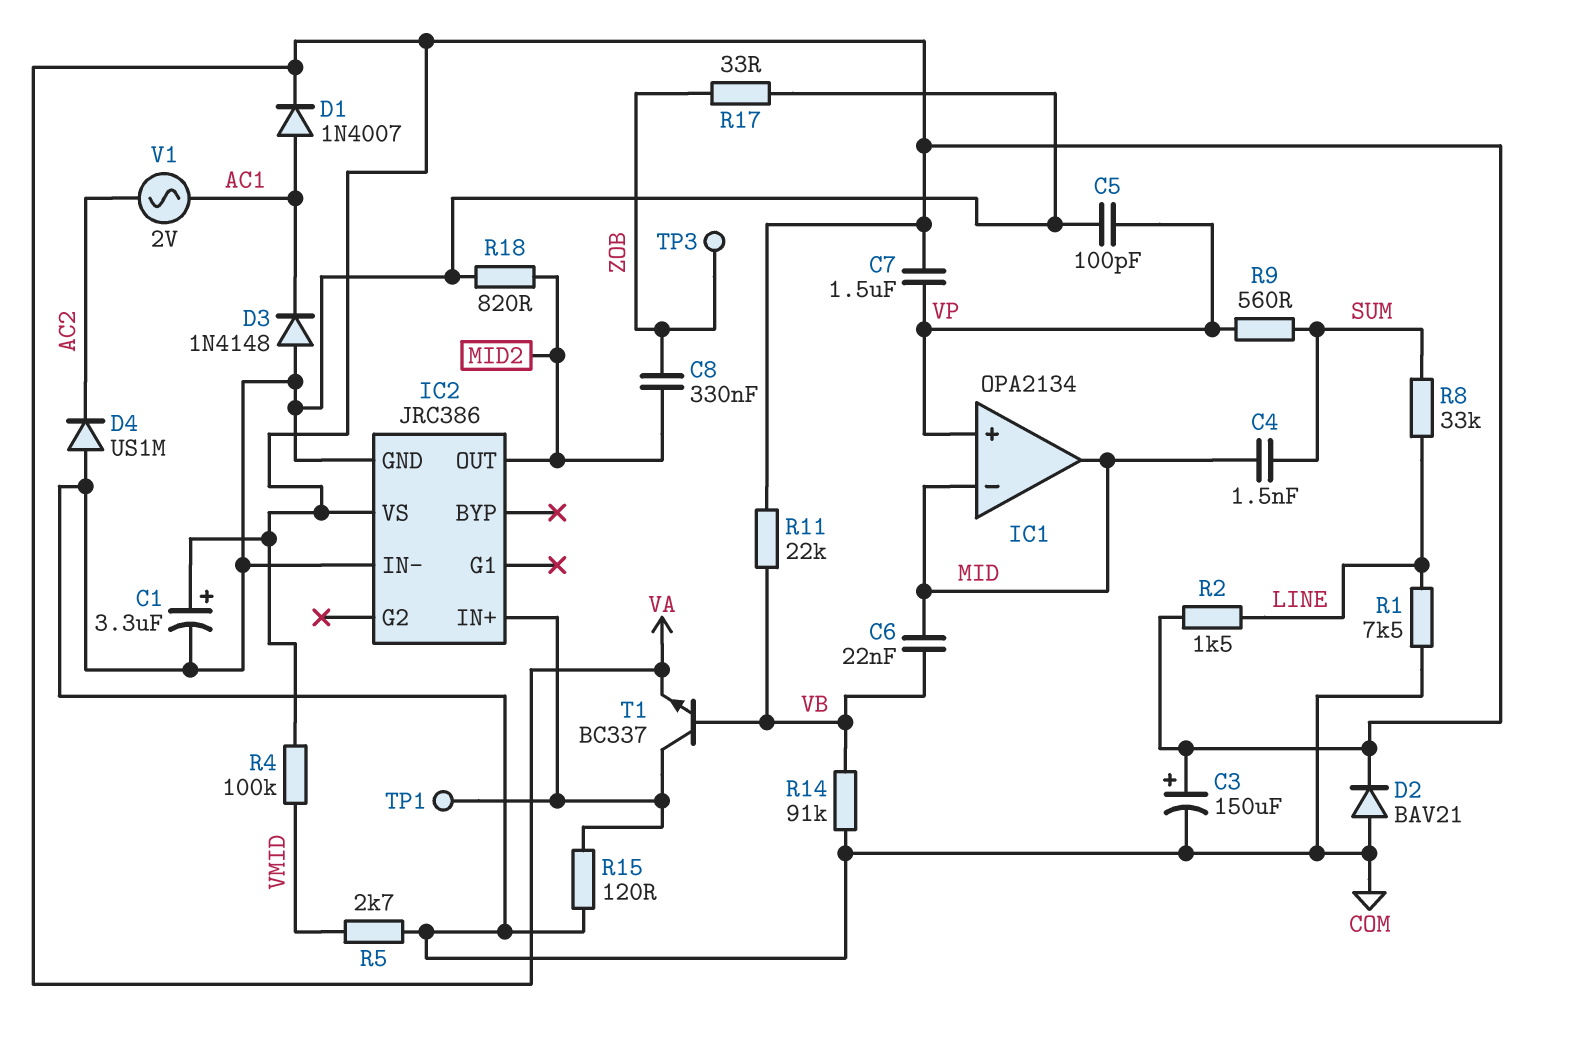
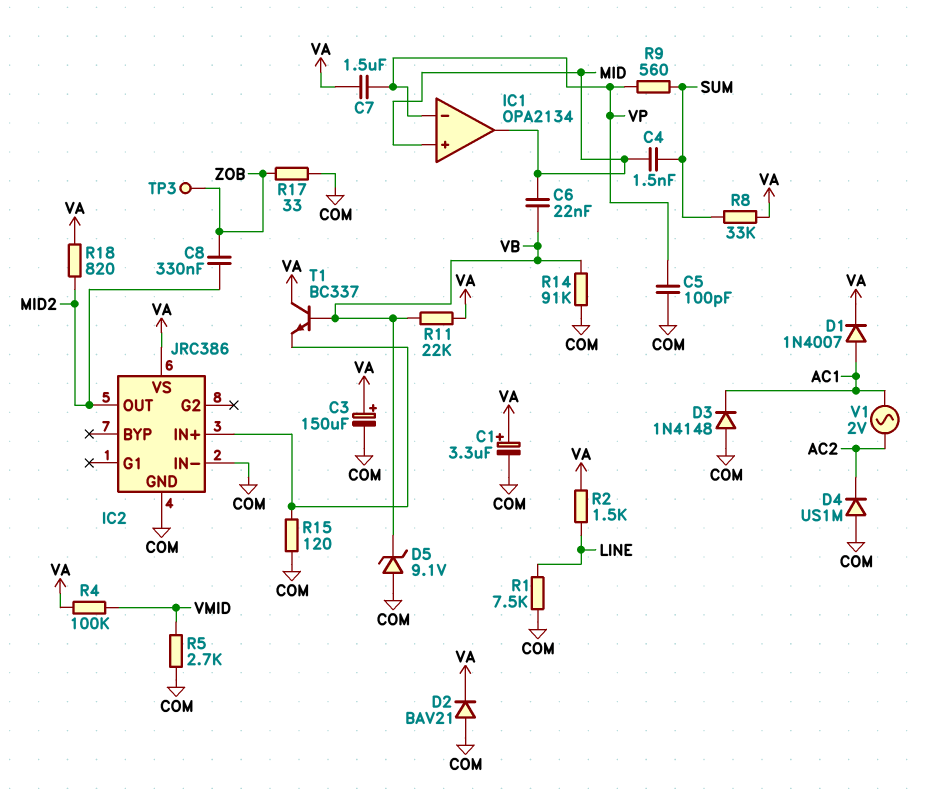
D5: none -> zener 9.1V (A COM, K VB)
IC1 pin in+: VP -> MID
IC1 pin in-: MID -> VP
R8: 33k (LINE, SUM) -> 33k (SUM, VA)
R18: 820 (COM, MID2) -> 820 (MID2, VA)
T1: NPN BC337 (B VB, C IC2/IN+, E VA) -> NPN BC337 (B VB, C VA, E IC2/IN+)
TP1: test point (IC2/IN+) -> none

